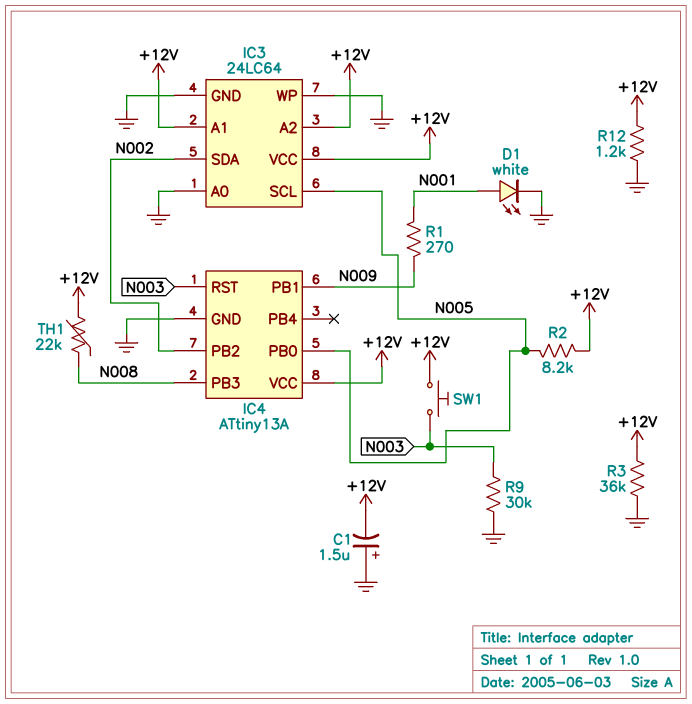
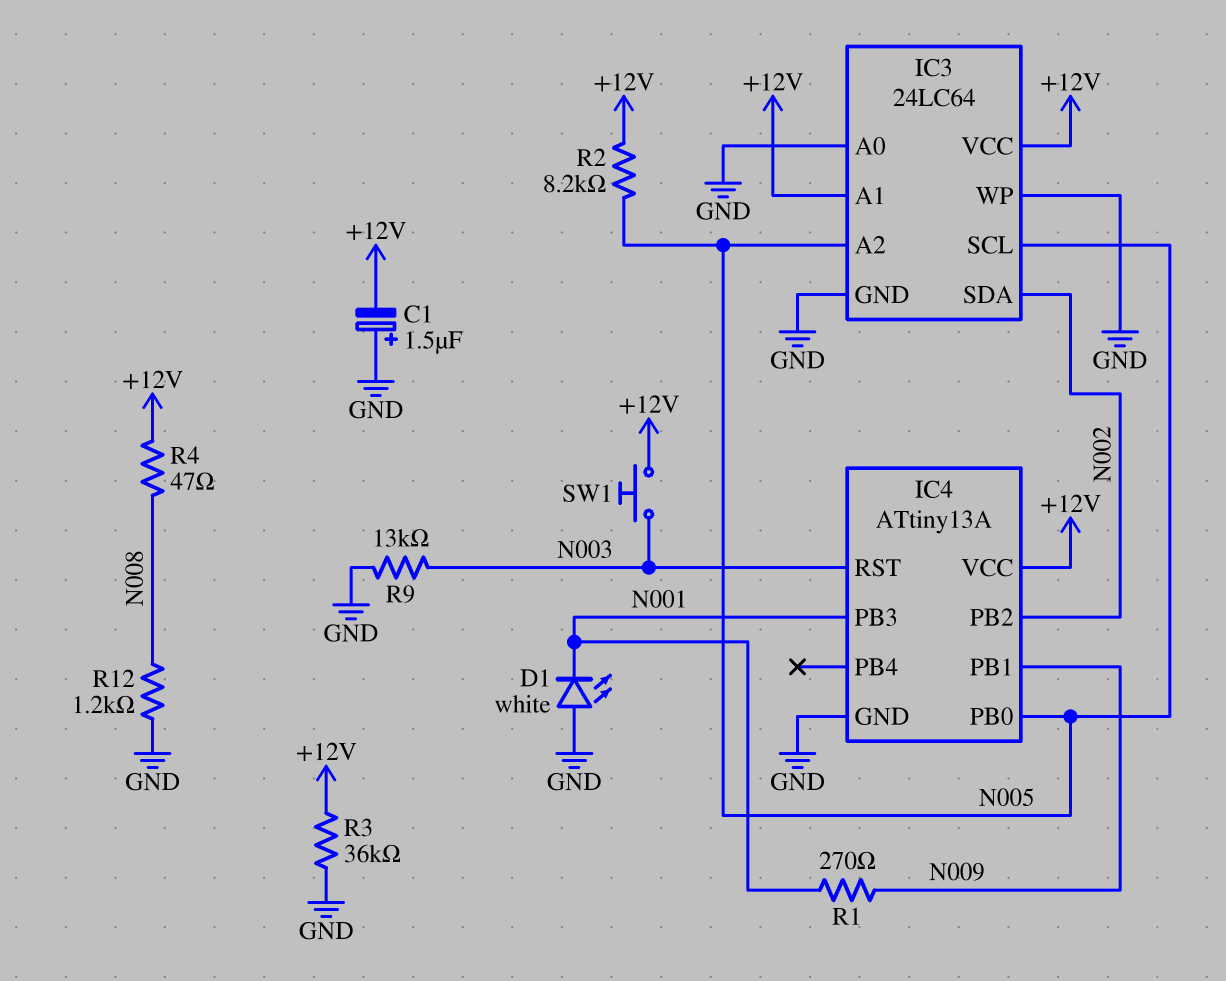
D1: LED white (A N001, K GND) -> LED white (A GND, K N001)
IC3 pin A2: +12V -> N005
IC4 pin PB3: N008 -> N001
R4: none -> 47 (+12V, N008)
R9: 30k (GND, N003) -> 13k (GND, N003)
R12: 1.2k (+12V, GND) -> 1.2k (GND, N008)
TH1: 22k (+12V, N008) -> none

